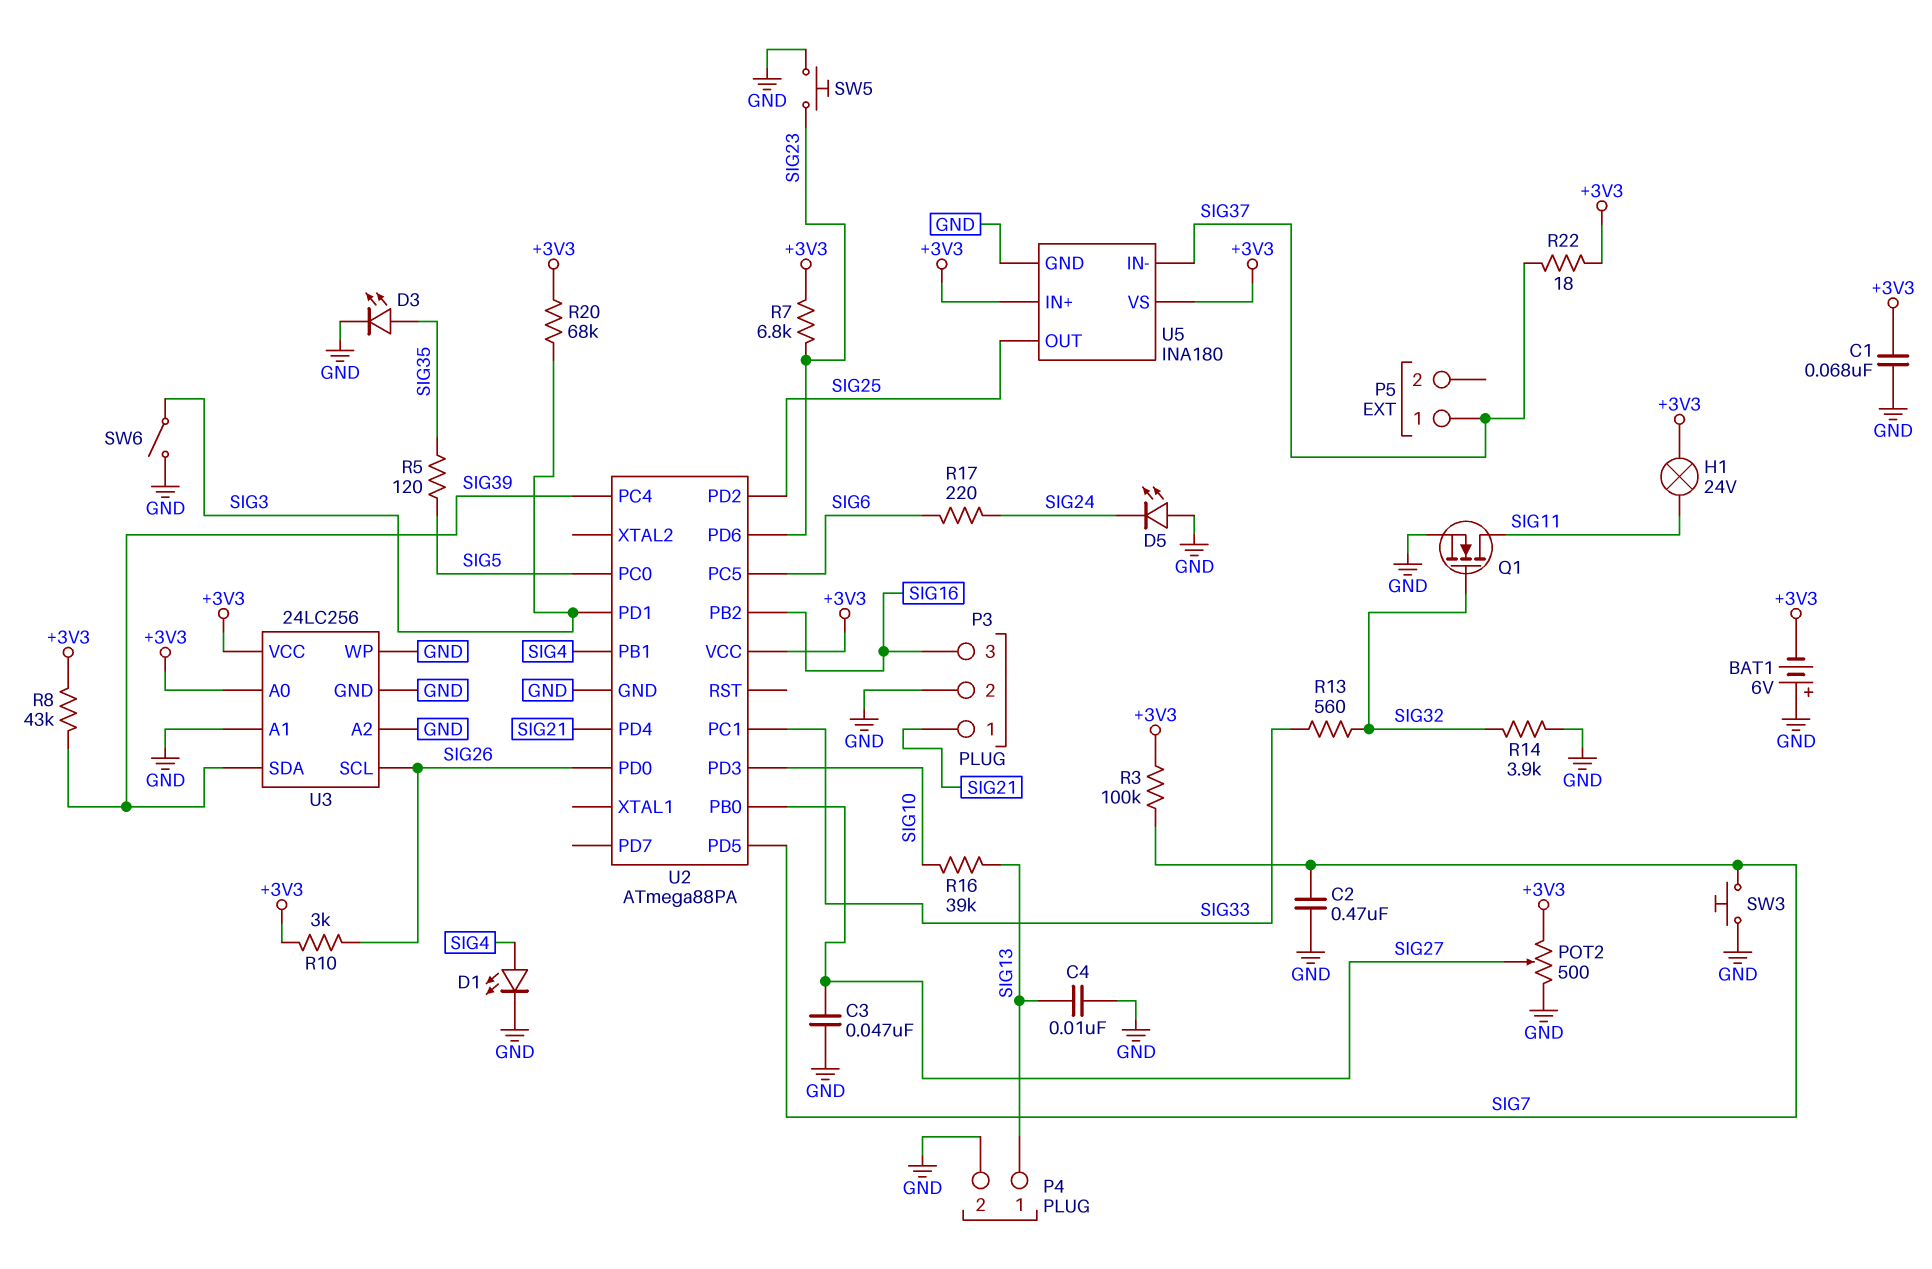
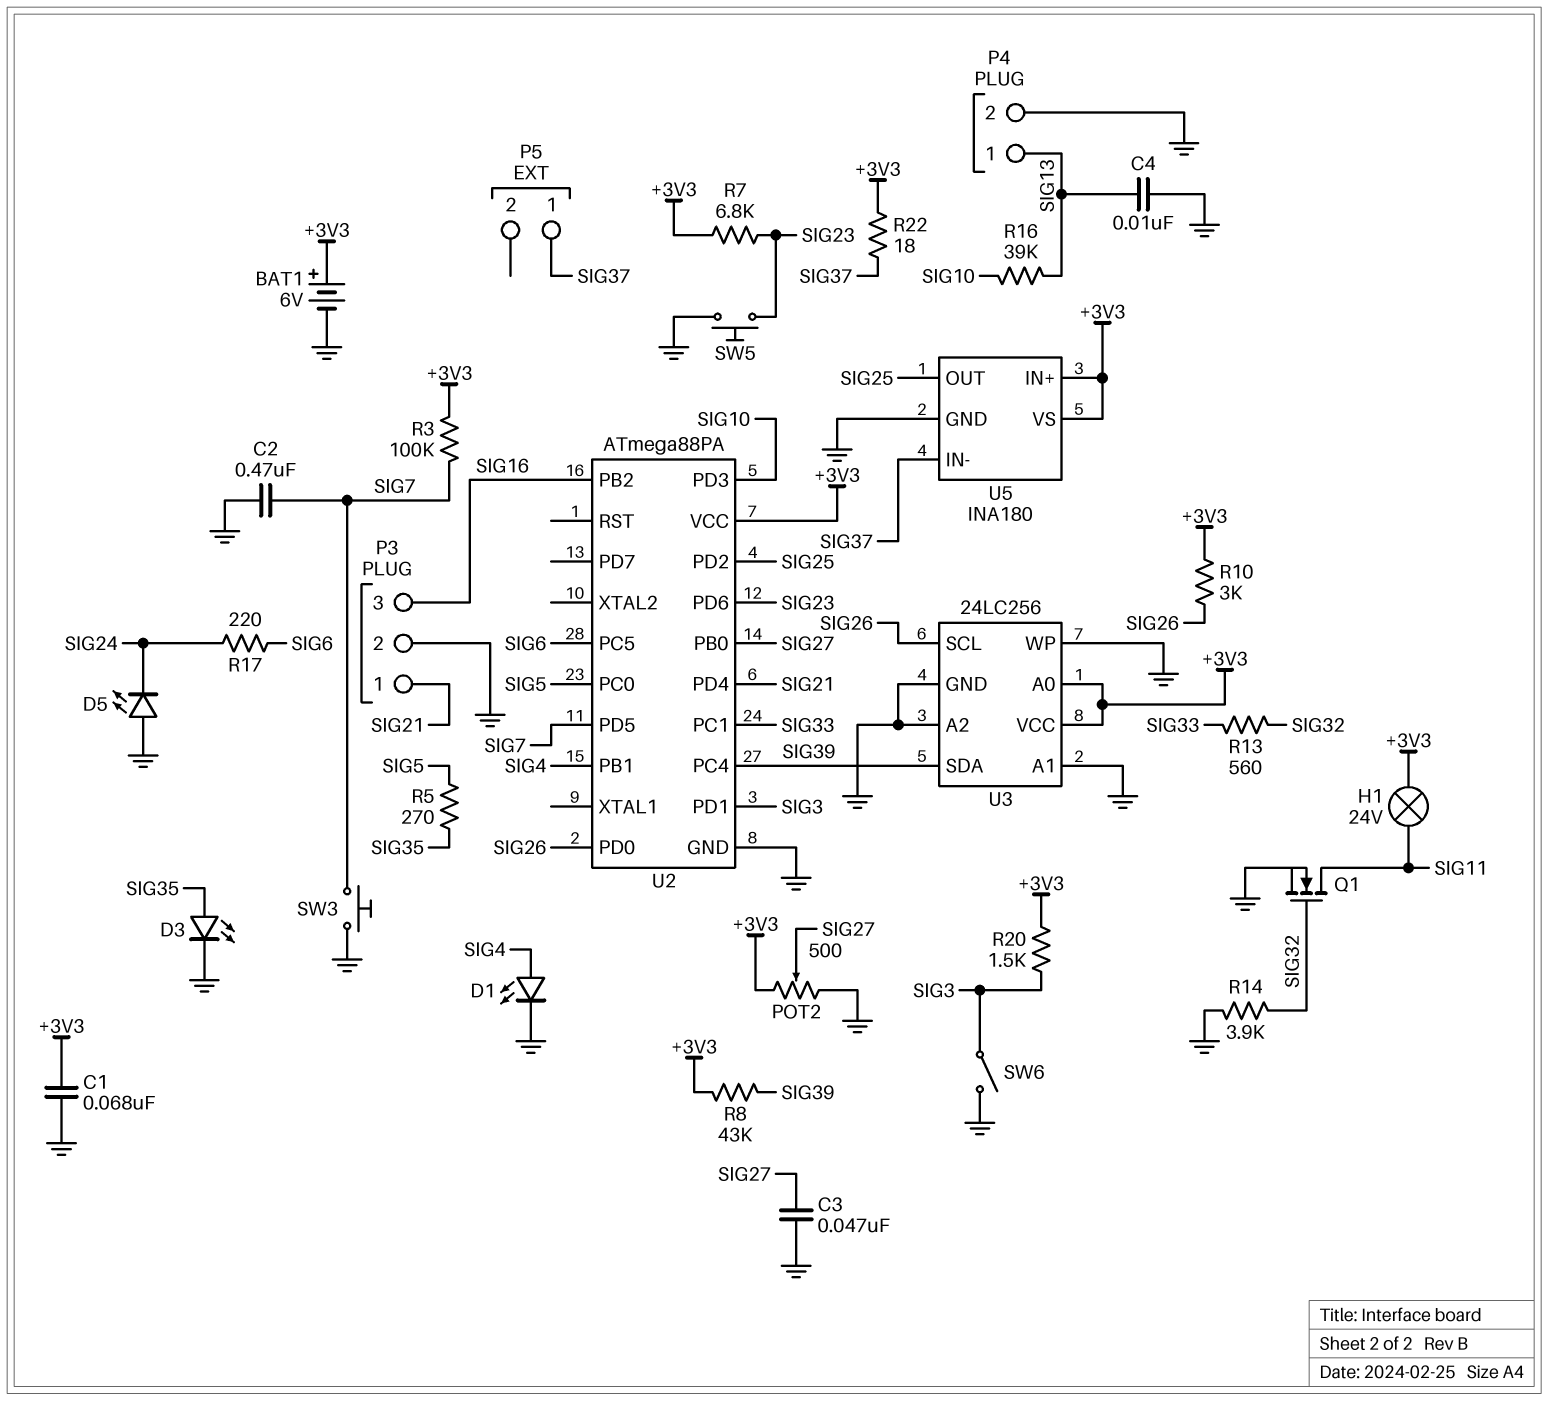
BAT1: 6V (plus GND, minus +3V3) -> 6V (plus +3V3, minus GND)
R5: 120 (SIG5, SIG35) -> 270 (SIG5, SIG35)
R20: 68k (+3V3, SIG3) -> 1.5k (+3V3, SIG3)

